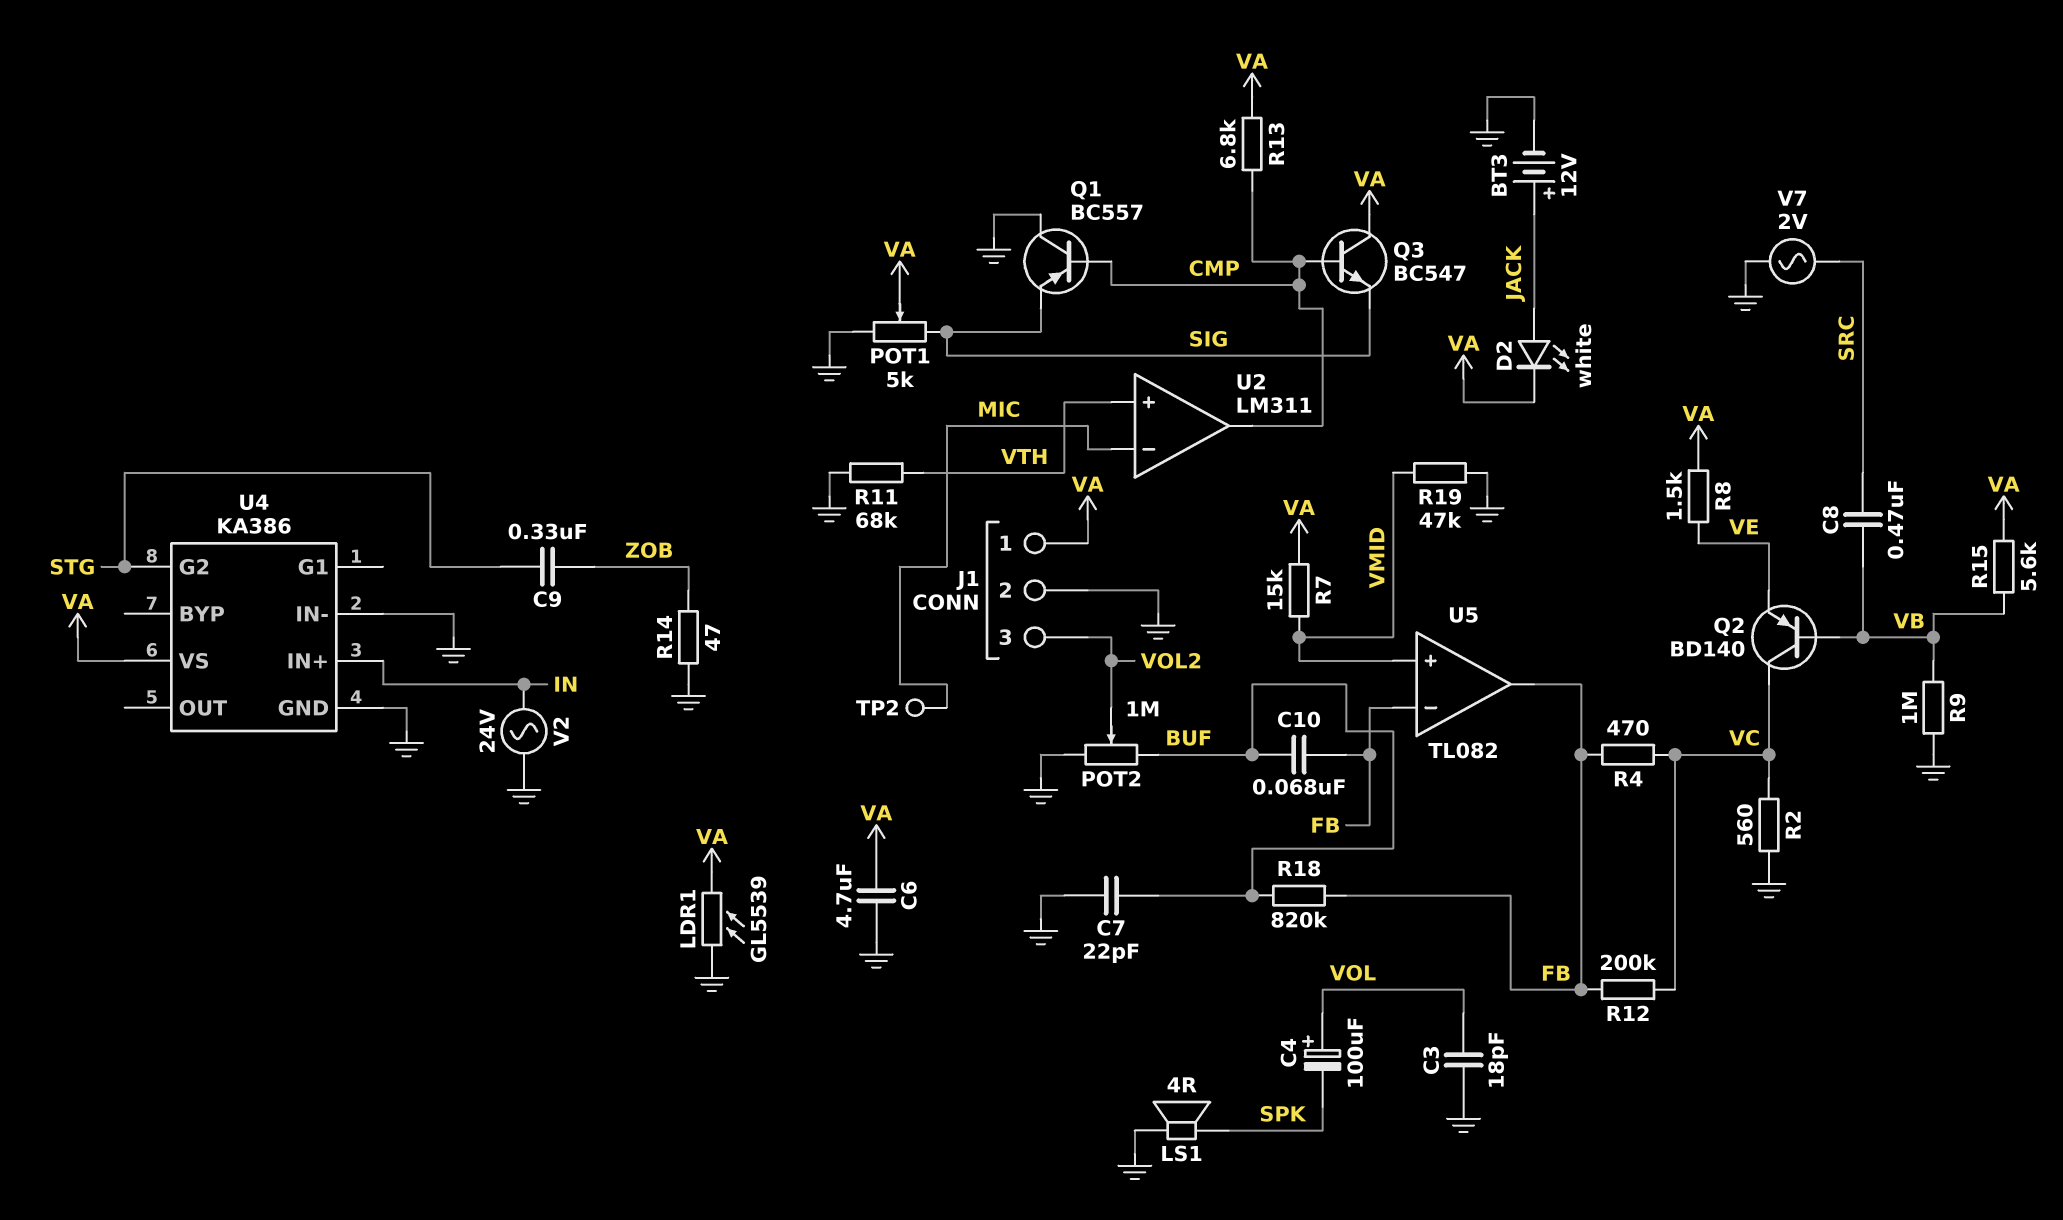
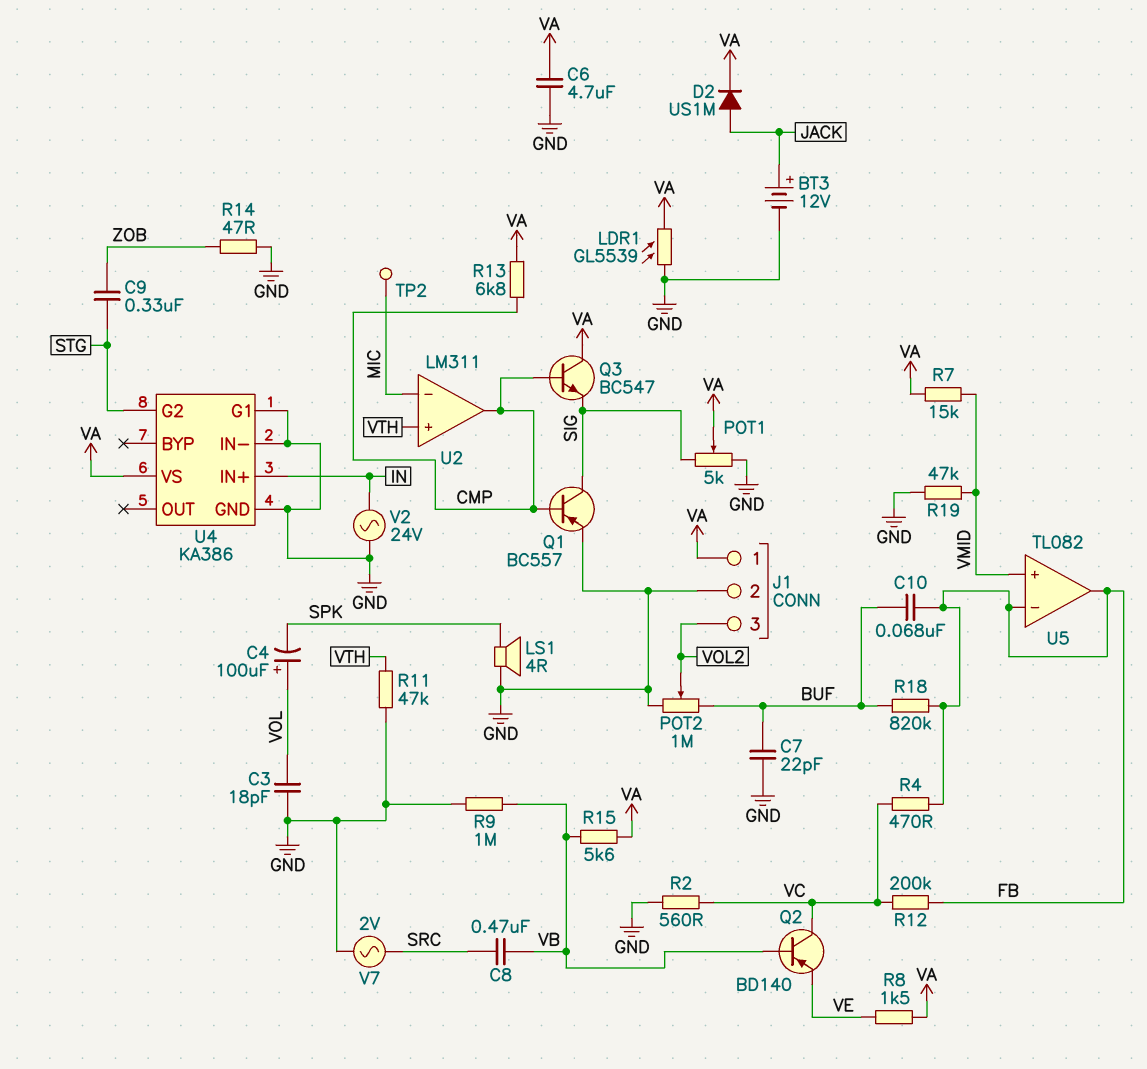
D2: LED white (A JACK, K VA) -> diode US1M (A JACK, K VA)
Q1: PNP BC557 (B CMP, C GND, E SIG) -> PNP BC557 (B CMP, C SIG, E GND)
R11: 68k (GND, VTH) -> 47k (GND, VTH)
U4 pin G1: none -> GND

